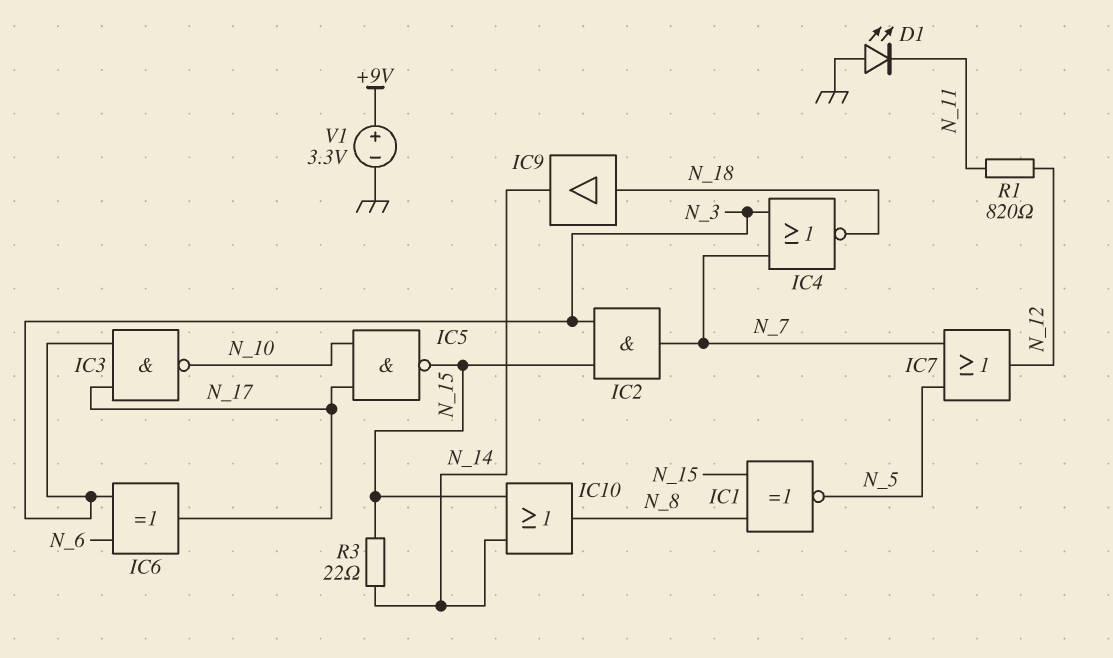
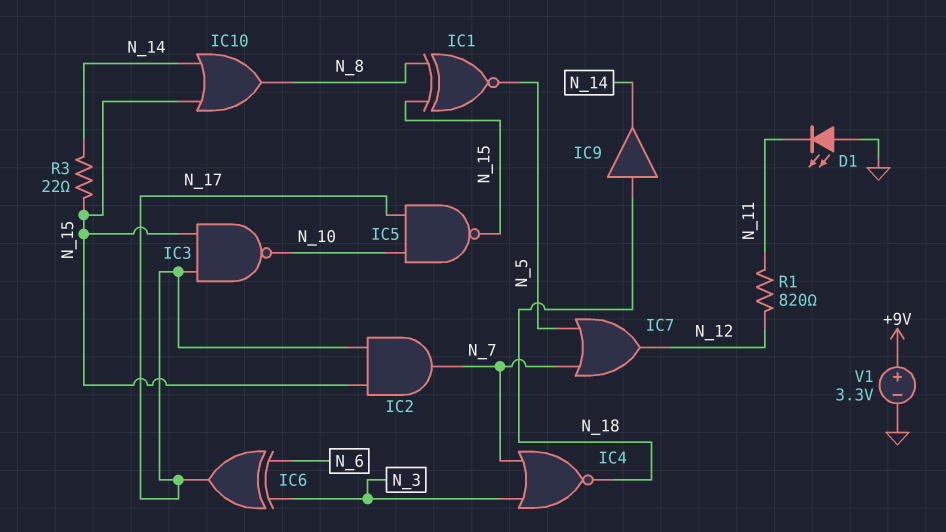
IC2: AND (in N_3, in N_15, out N_7) -> AND (in N_15, in N_17, out N_7)
IC3: NAND (in N_3, in N_17, out N_10) -> NAND (in N_15, in N_17, out N_10)

